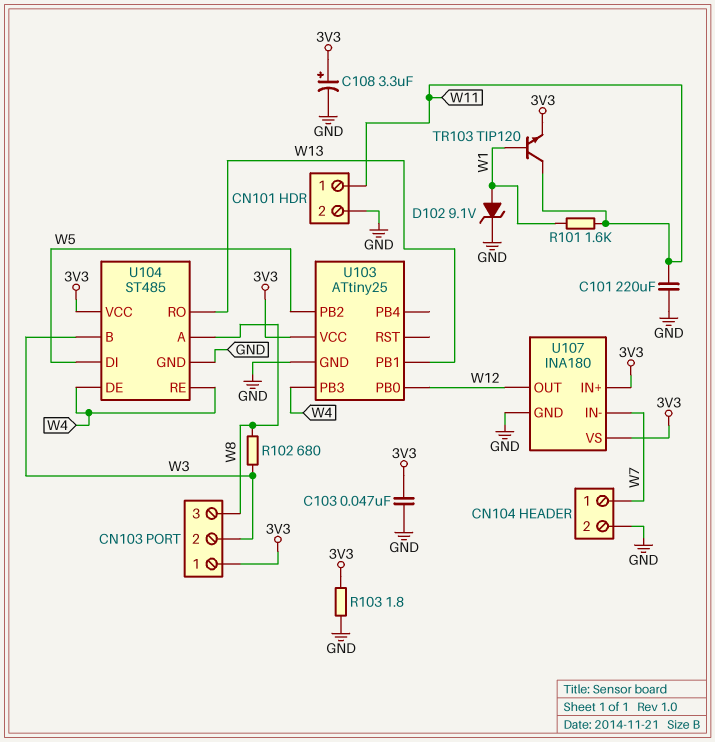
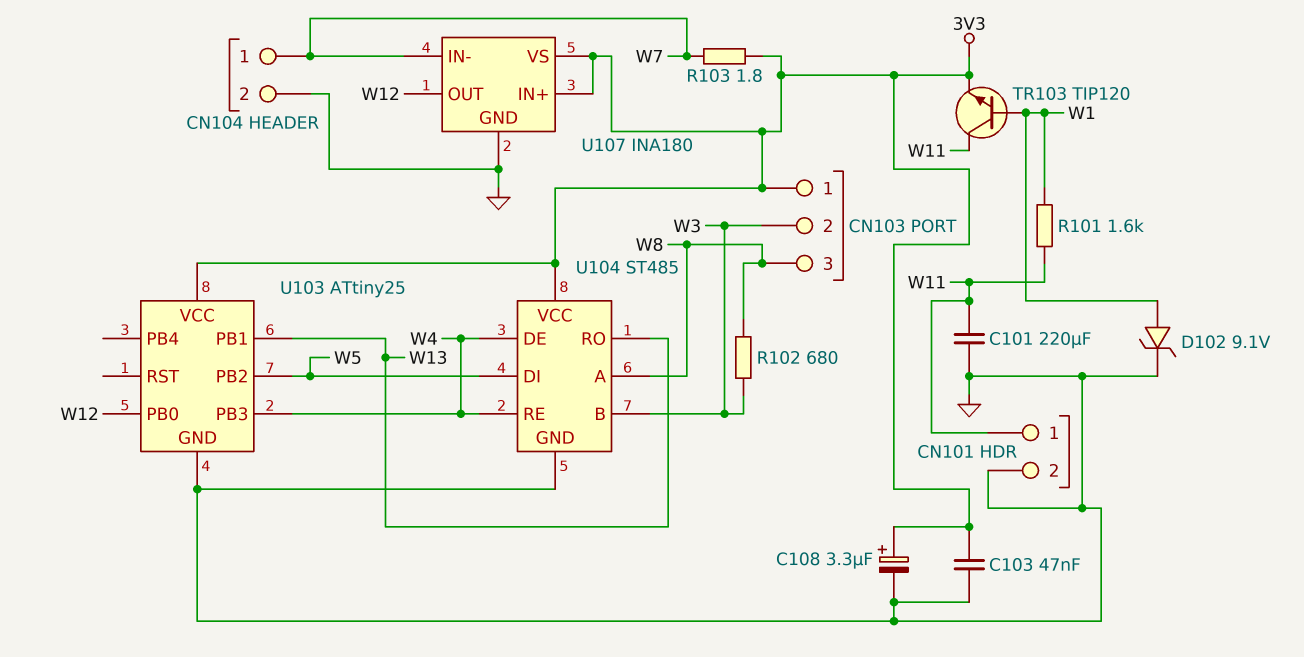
R103: 1.8 (3V3, GND) -> 1.8 (3V3, W7)

